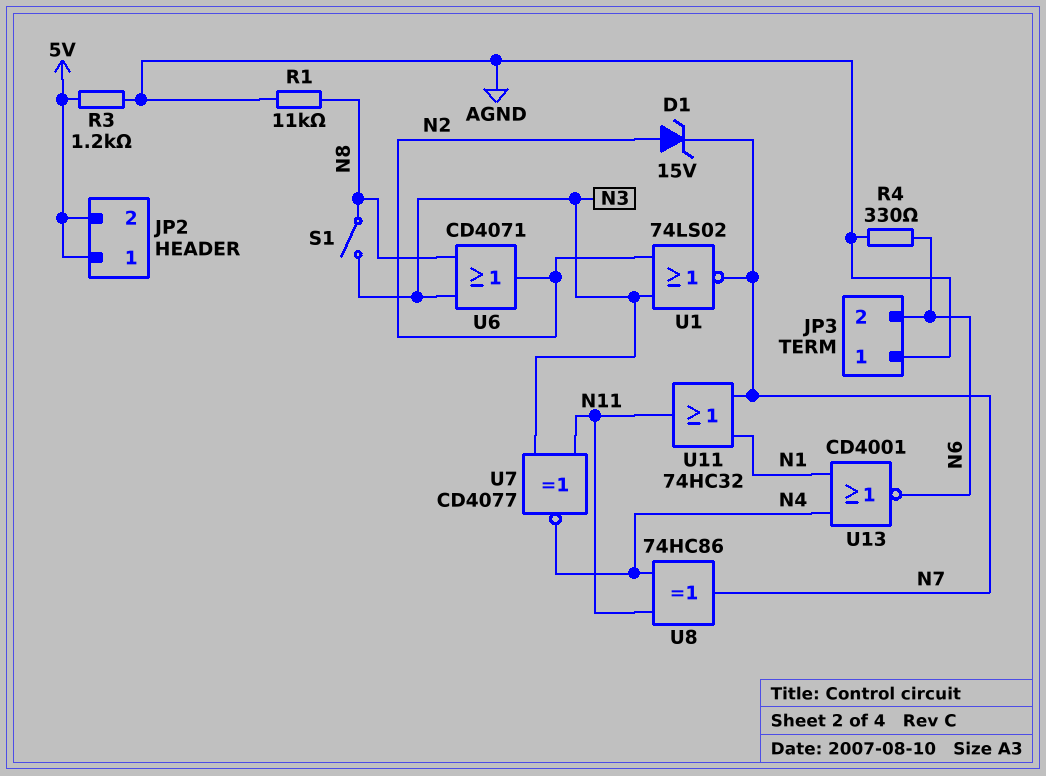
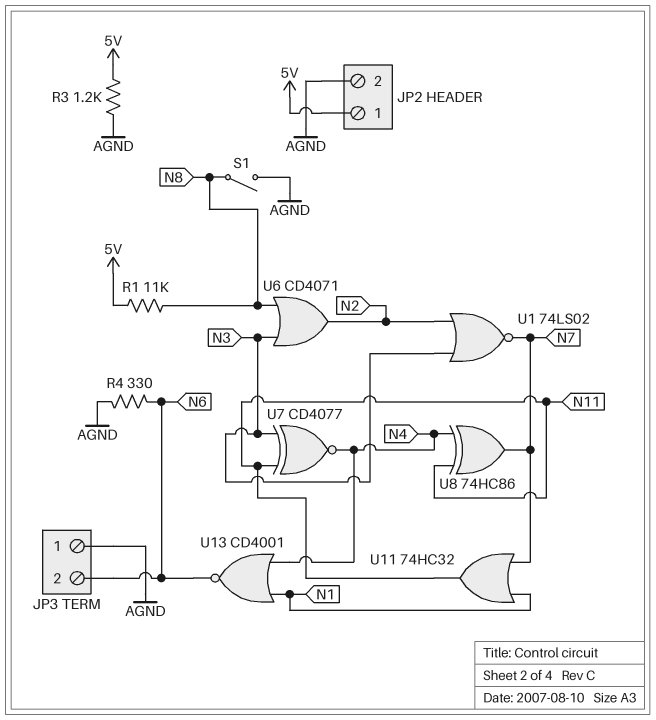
D1: zener 15V (A N2, K N7) -> none
JP2 pin 2: 5V -> AGND
R1: 11k (AGND, N8) -> 11k (5V, N8)
S1: switch (N3, N8) -> switch (AGND, N8)

